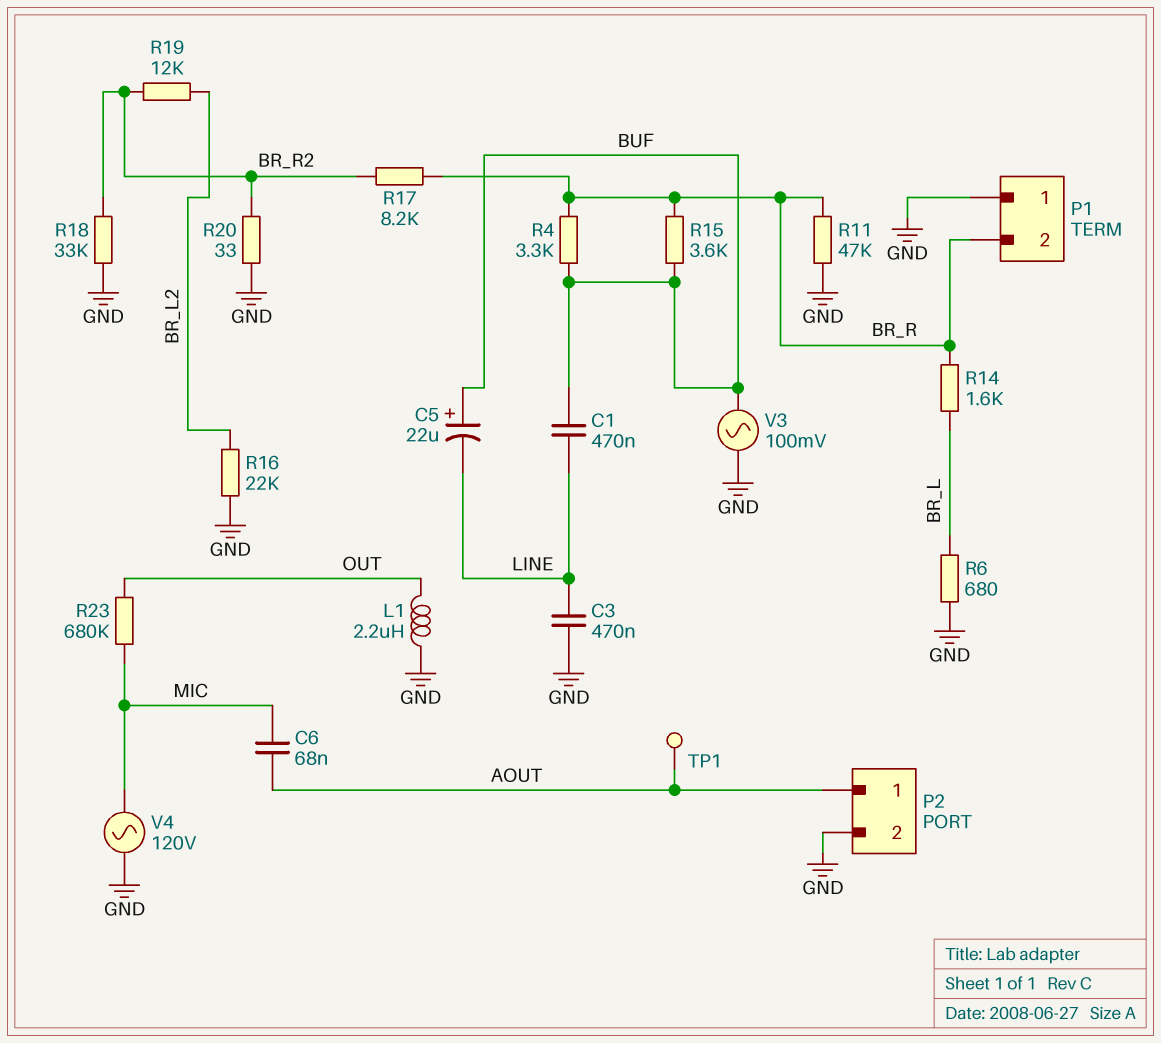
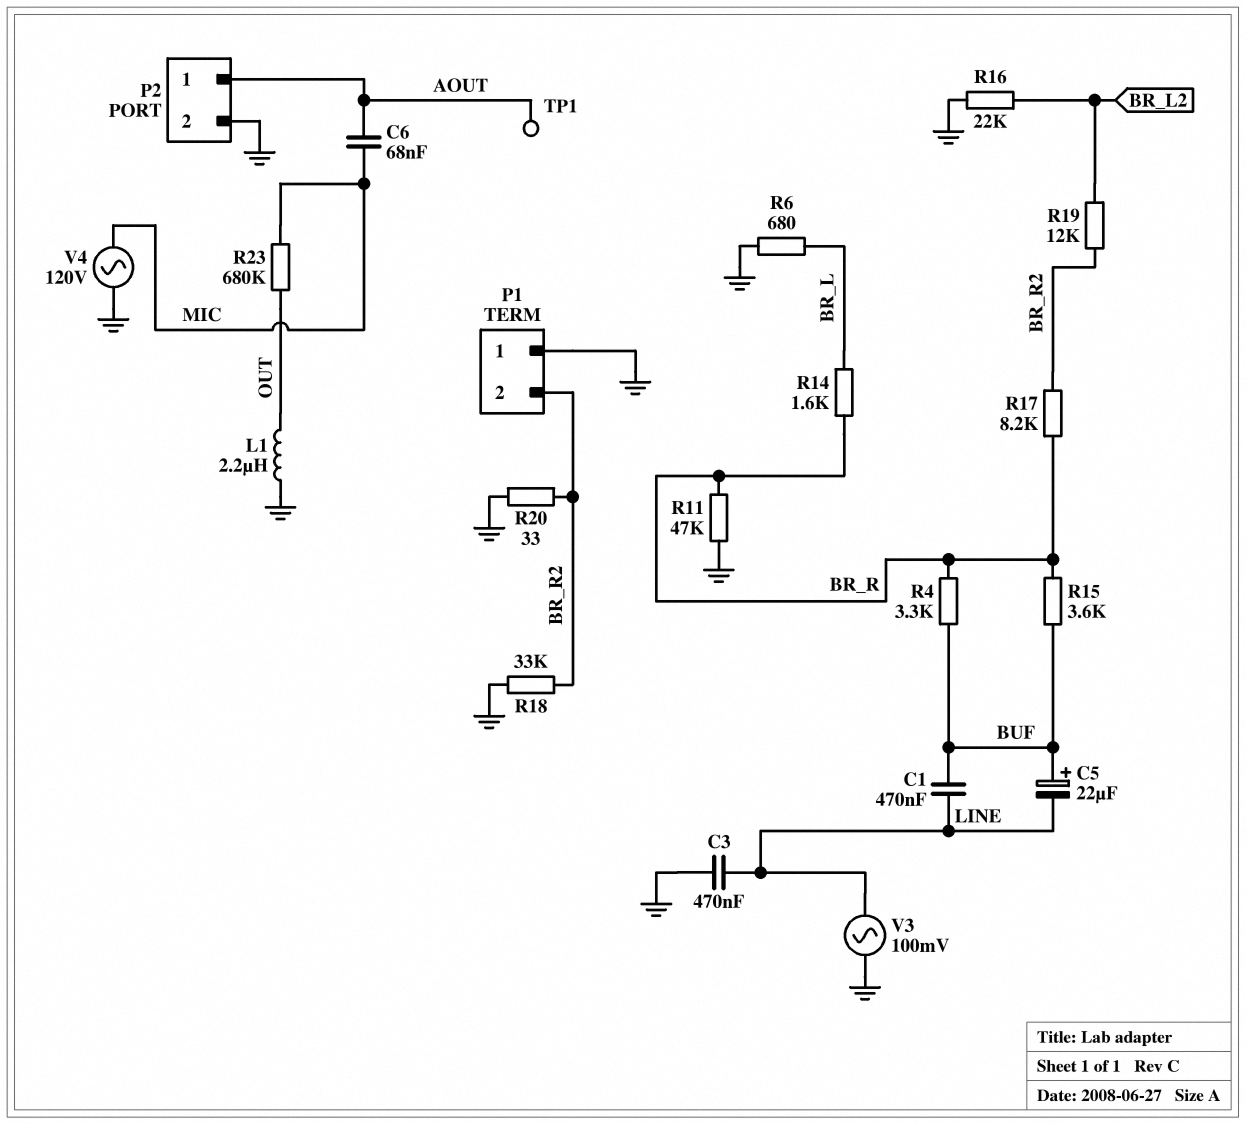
P1 pin 2: BR_R -> BR_R2
V3: AC 100mV (BUF, GND) -> AC 100mV (GND, LINE)

